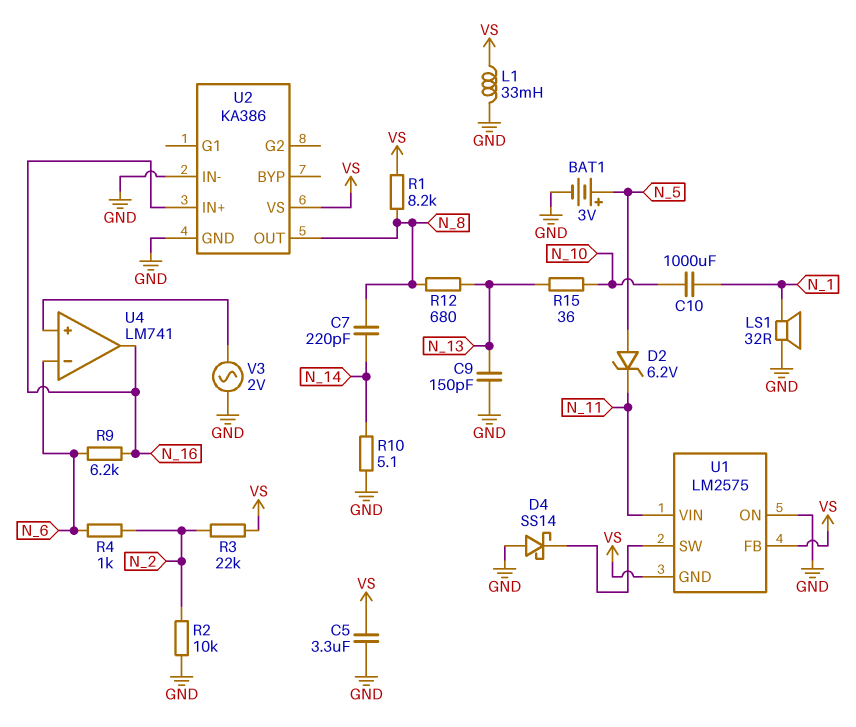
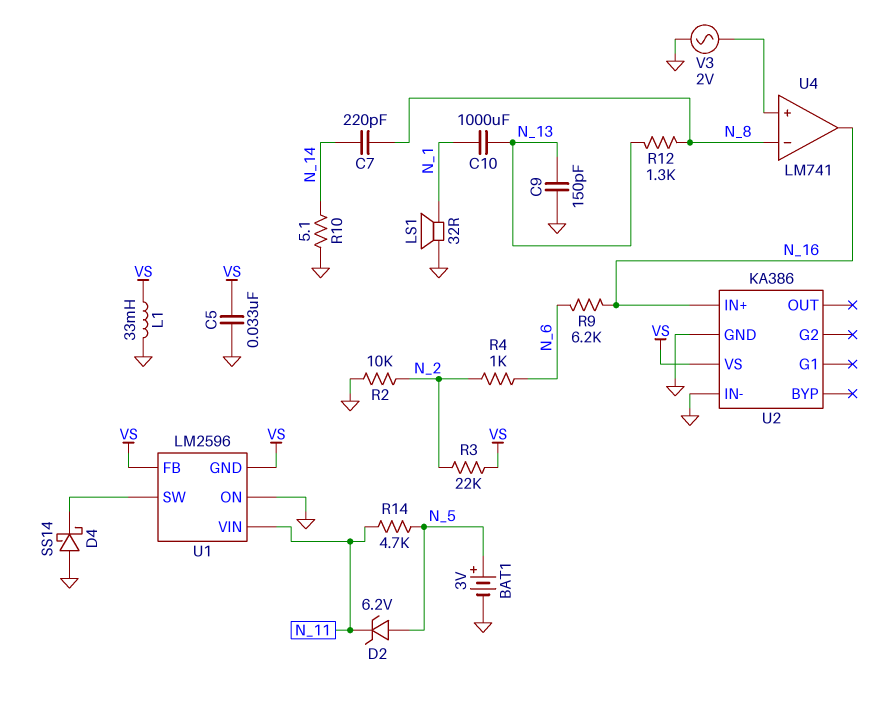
C5: 3.3uF (GND, VS) -> 33nF (GND, VS)
C10: 1000uF (N_1, N_10) -> 1000uF (N_1, N_13)
R1: 8.2k (N_8, VS) -> none
R12: 680 (N_8, N_13) -> 1.3k (N_8, N_13)
R14: none -> 4.7k (N_5, N_11)
R15: 36 (N_10, N_13) -> none
U1: LM2575 -> LM2596
U2 pin OUT: N_8 -> none
U4 pin in-: N_6 -> N_8

